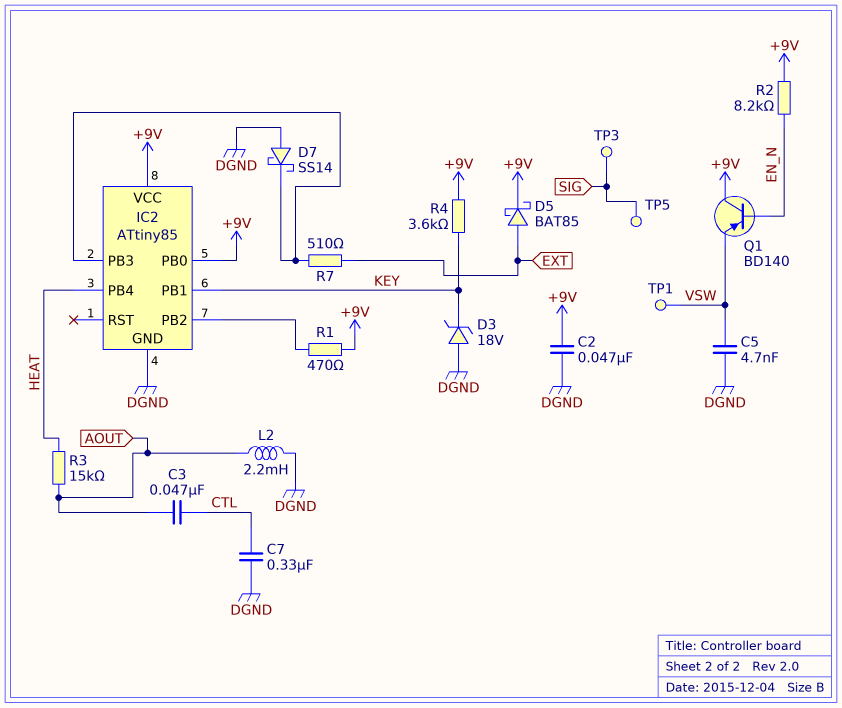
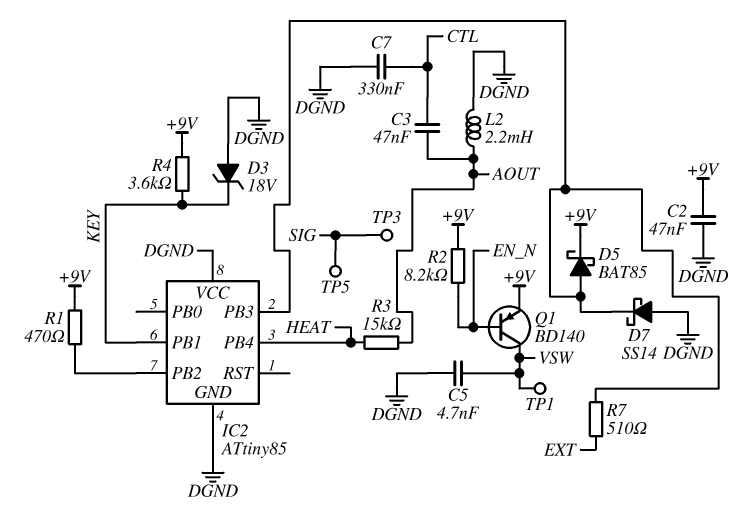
D5: schottky BAT85 (A EXT, K +9V) -> schottky BAT85 (A IC2/PB3, K +9V)
IC2 pin PB0: +9V -> none
IC2 pin VCC: +9V -> DGND
Q1: PNP BD140 (B EN_N, C +9V, E VSW) -> PNP BD140 (B EN_N, C VSW, E +9V)

